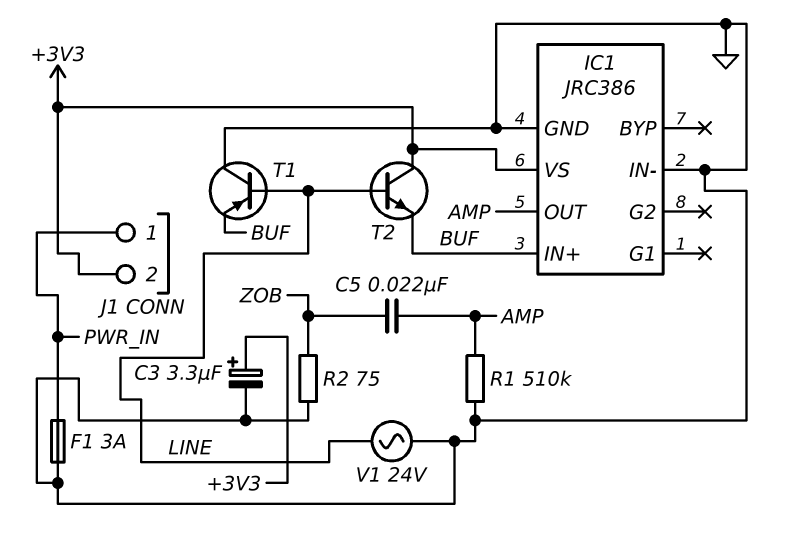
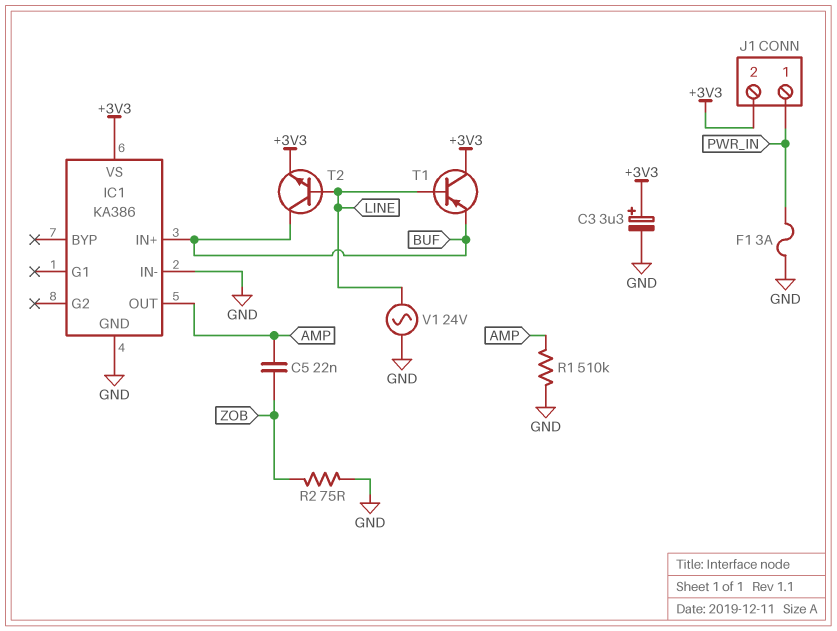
IC1: JRC386 -> KA386
T1: PNP (B LINE, C GND, E BUF) -> PNP (B LINE, C +3V3, E BUF)
T2: NPN (B LINE, C +3V3, E BUF) -> NPN (B LINE, C BUF, E +3V3)

